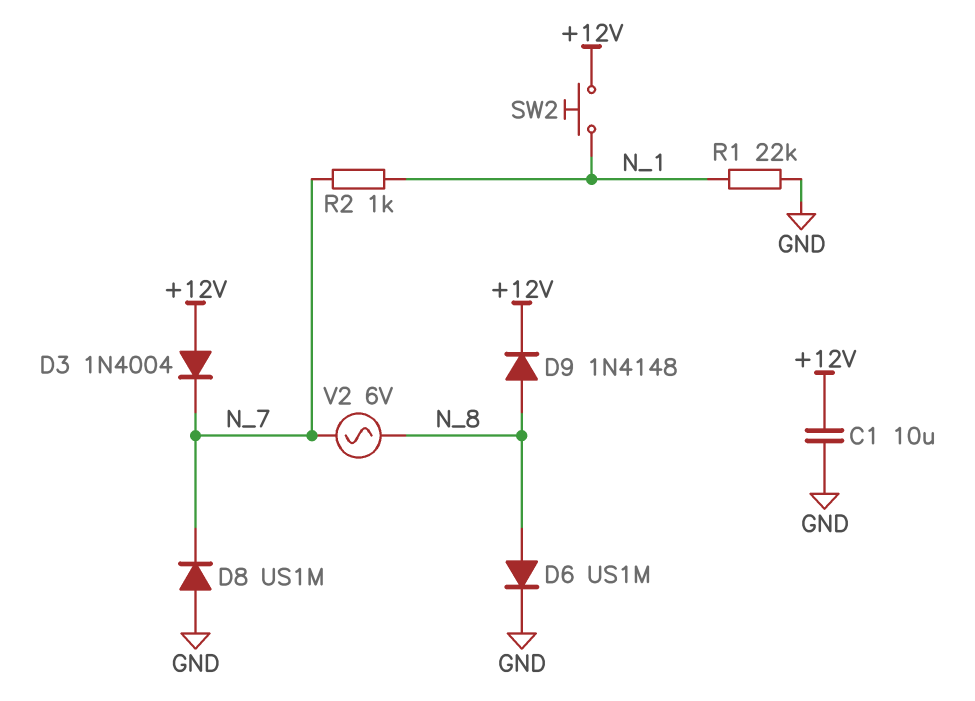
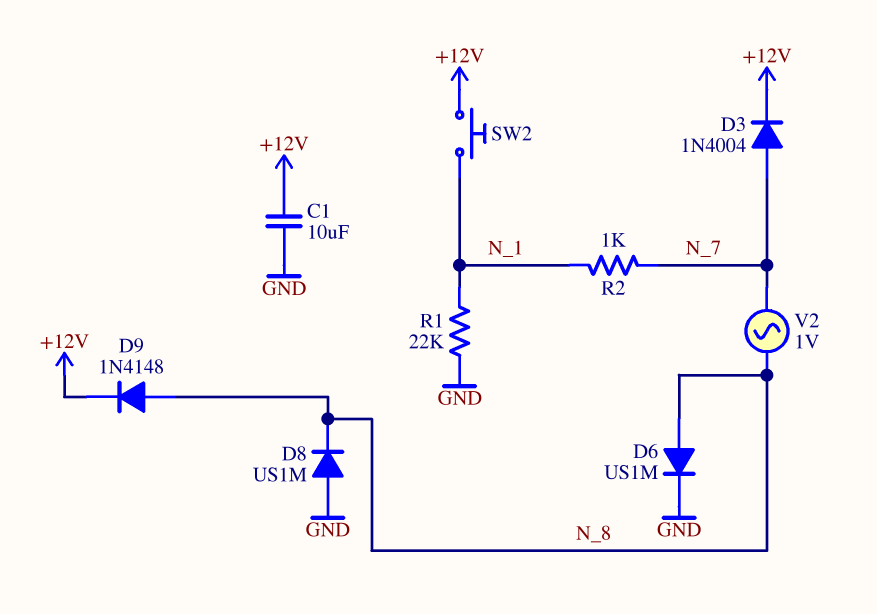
D3: diode 1N4004 (A +12V, K N_7) -> diode 1N4004 (A N_7, K +12V)
D8: diode US1M (A GND, K N_7) -> diode US1M (A GND, K N_8)
V2: AC 6V (N_7, N_8) -> AC 1V (N_7, N_8)

